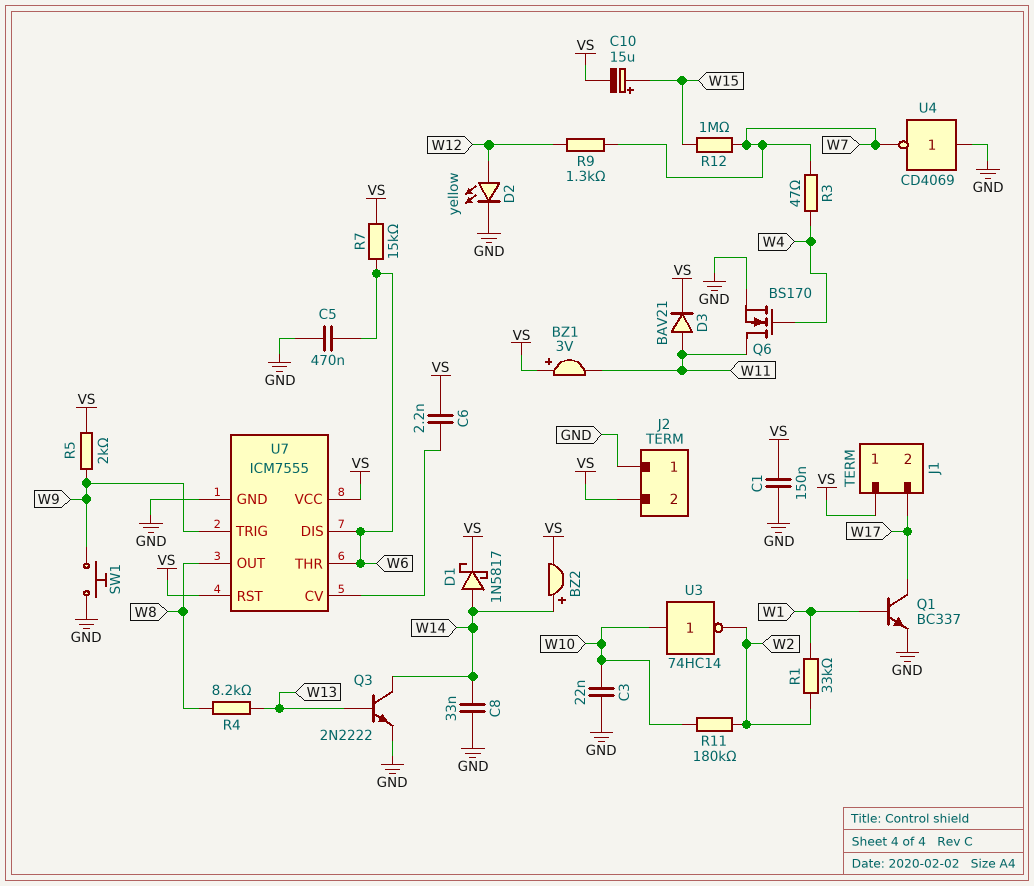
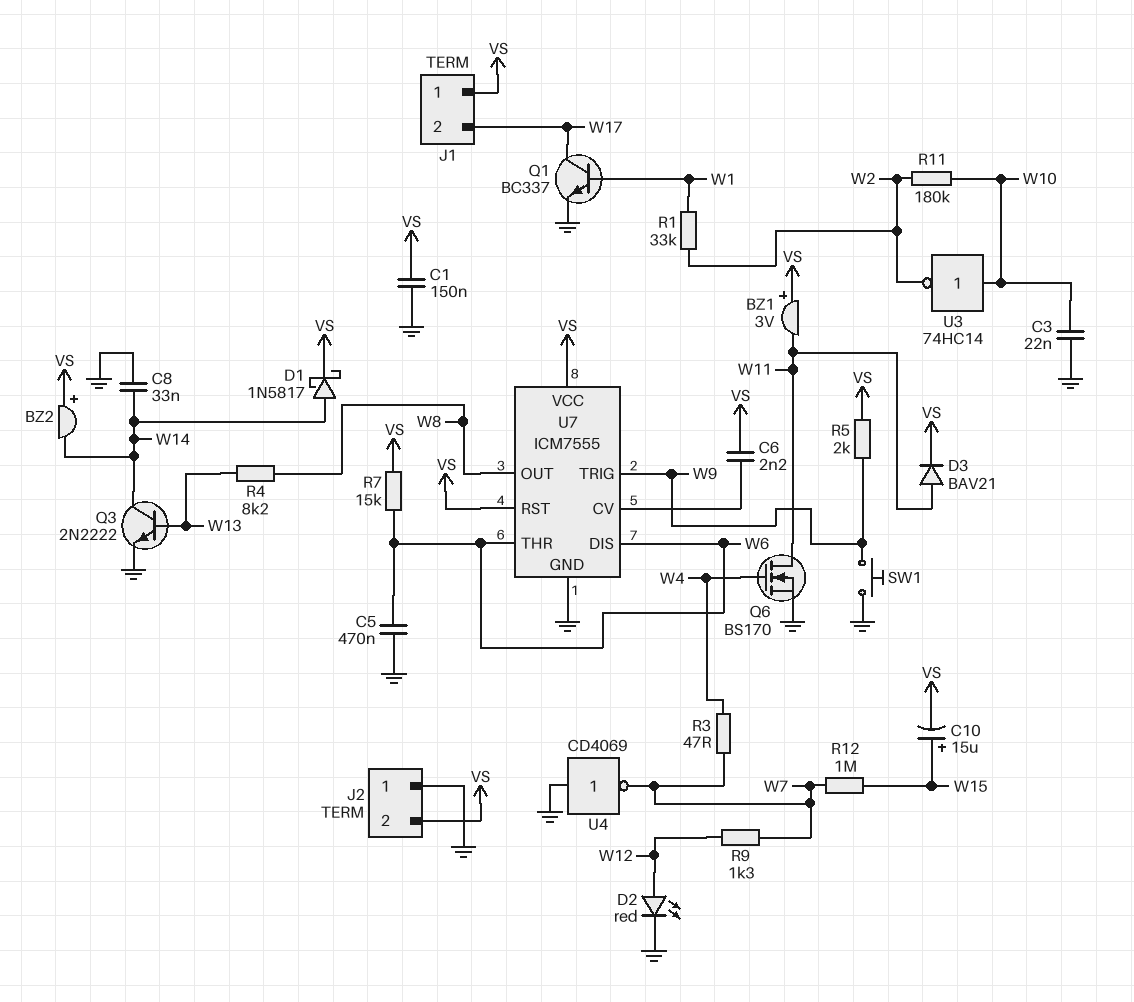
BZ2: buzzer (plus W14, minus VS) -> buzzer (plus VS, minus W14)
D2: LED yellow (A W12, K GND) -> LED red (A W12, K GND)

